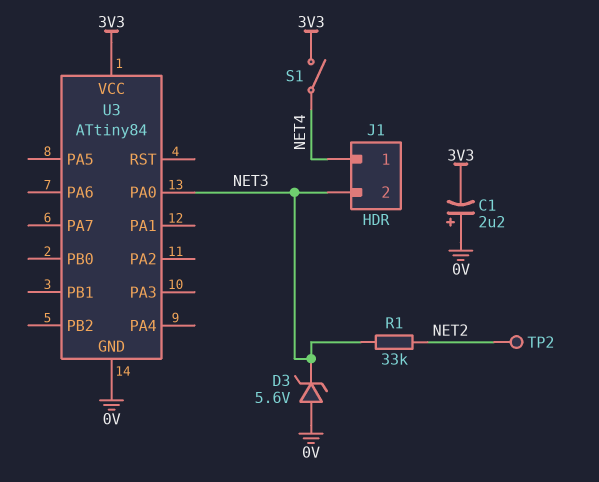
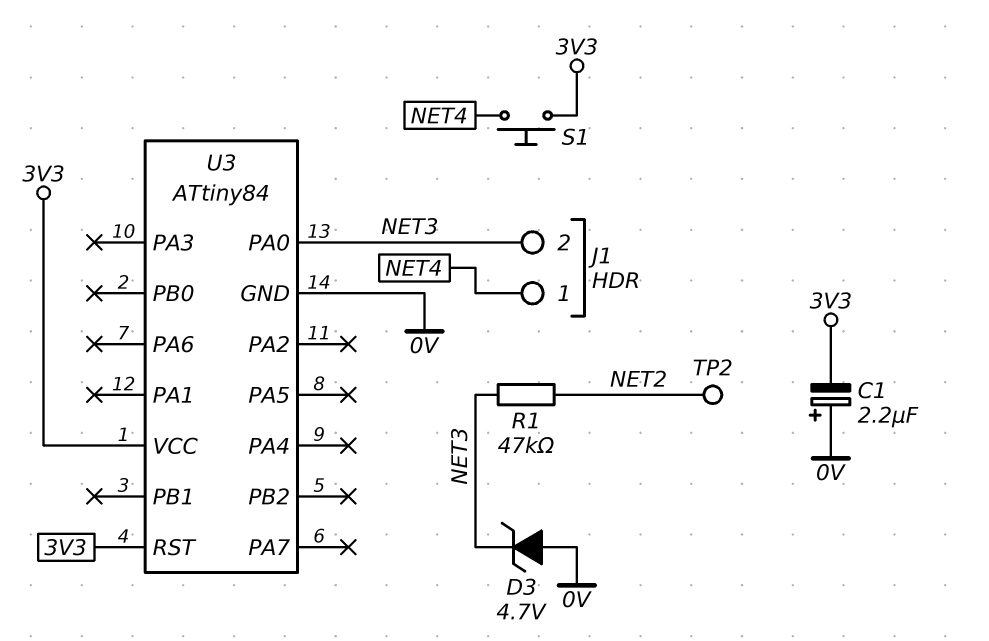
D3: zener 5.6V (A 0V, K NET3) -> zener 4.7V (A 0V, K NET3)
R1: 33k (NET2, NET3) -> 47k (NET2, NET3)
S1: switch (3V3, NET4) -> button (3V3, NET4)
U3 pin RST: none -> 3V3

